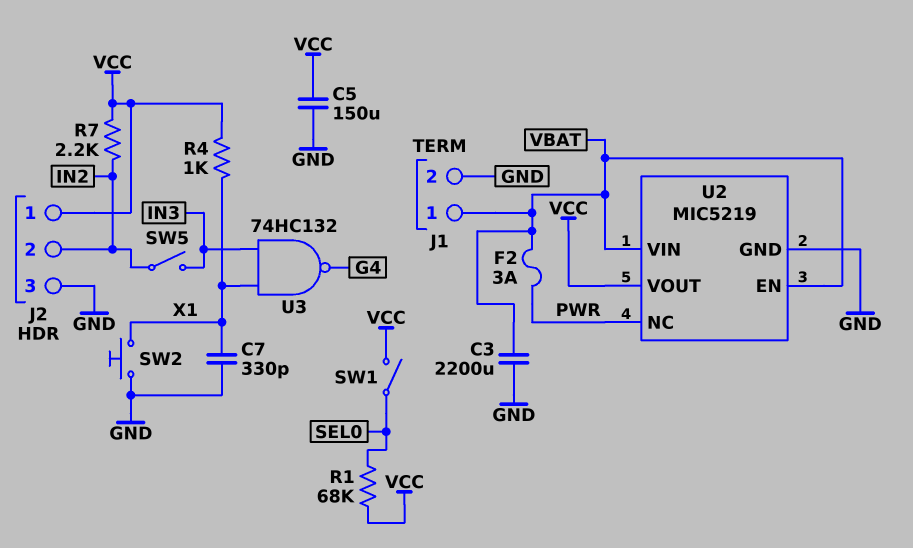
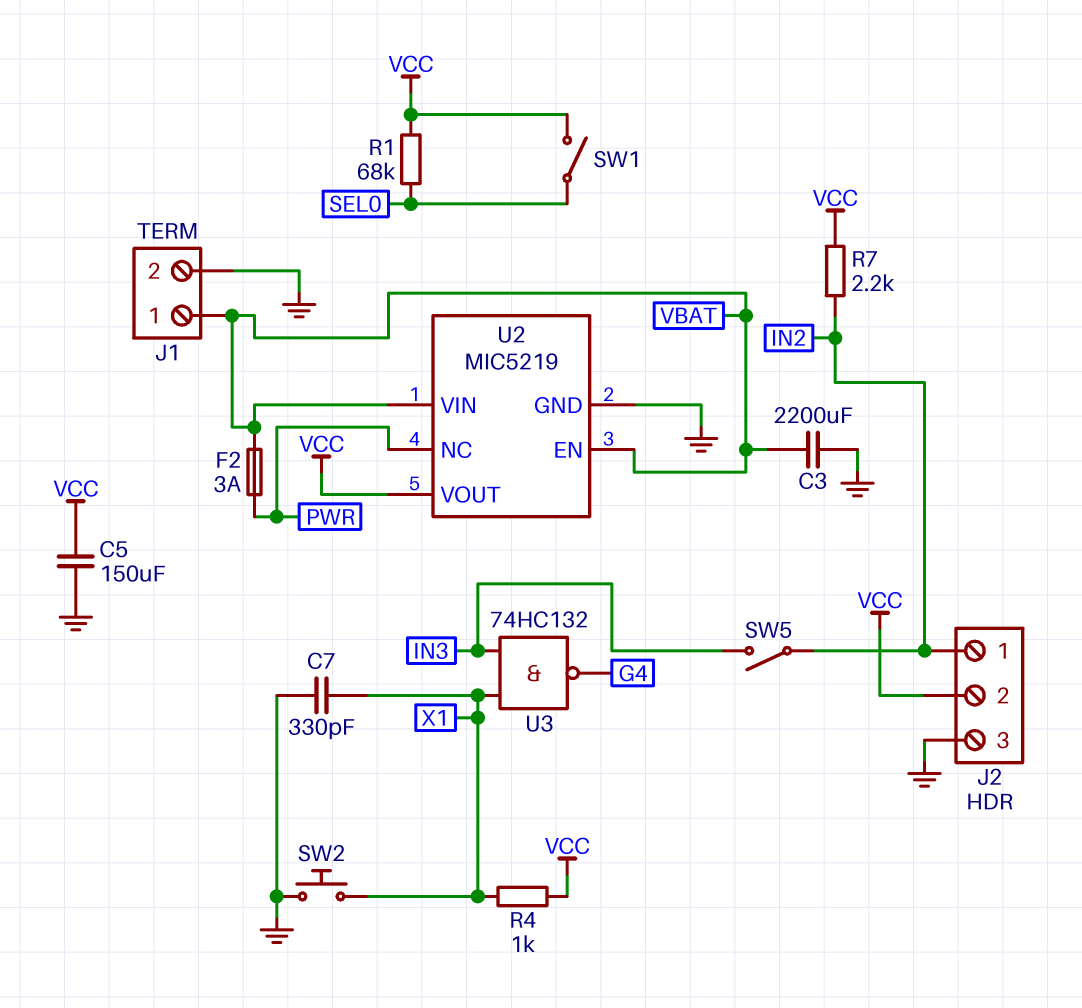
J2 pin 1: VCC -> IN2
J2 pin 2: IN2 -> VCC

